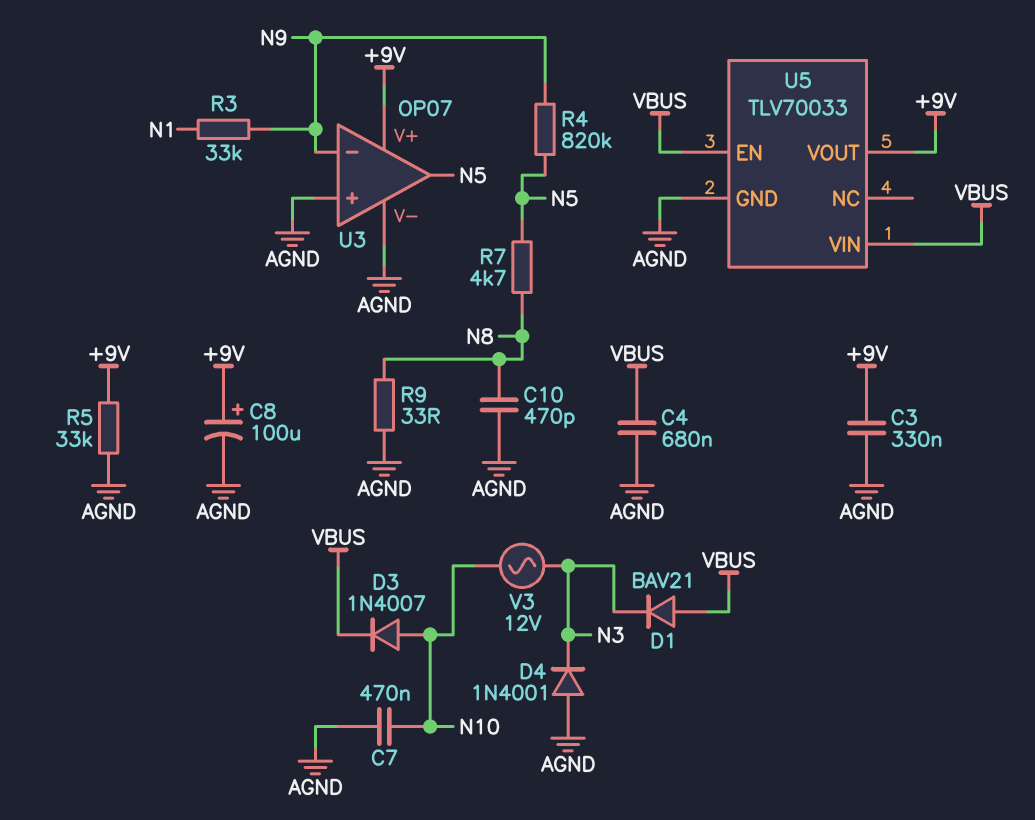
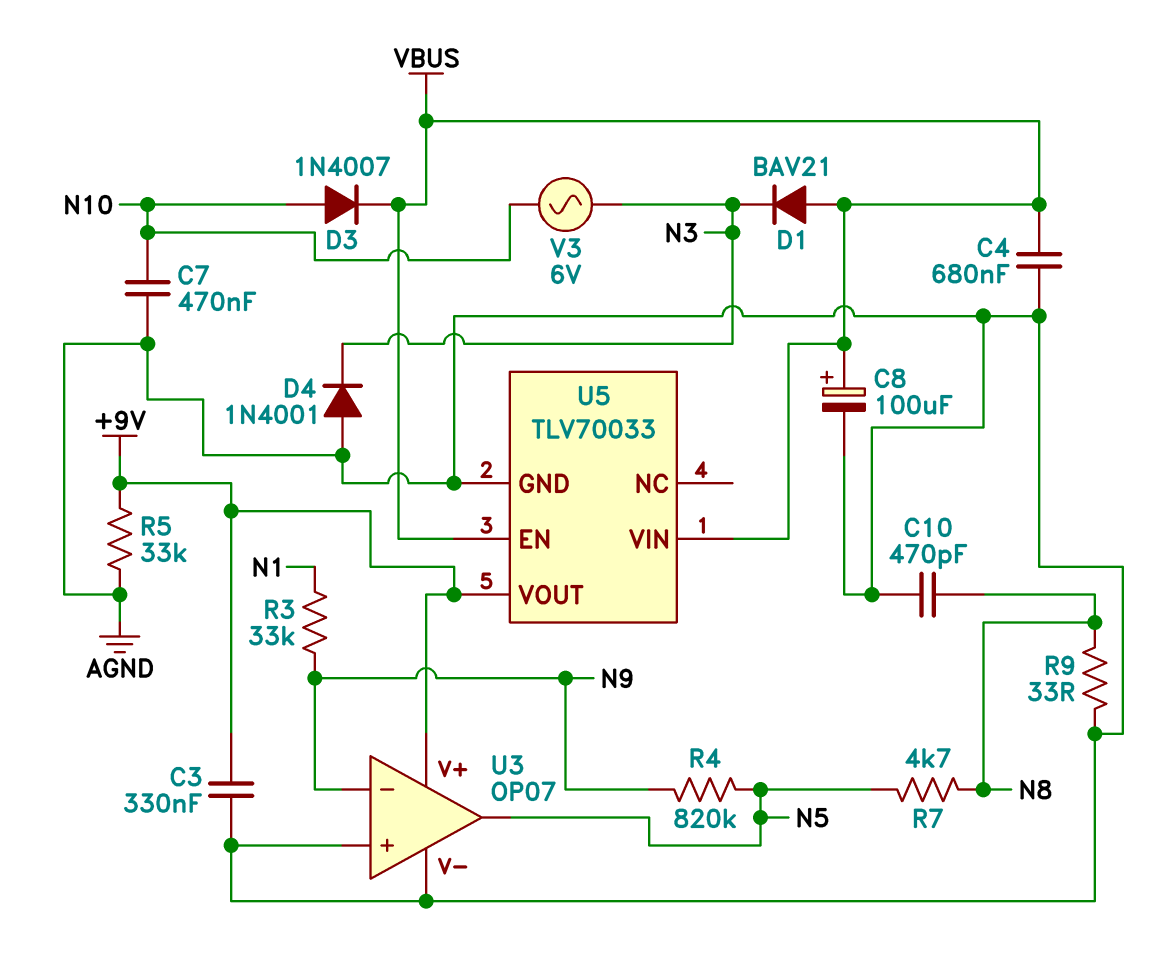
C8: 100uF (plus +9V, minus AGND) -> 100uF (plus VBUS, minus AGND)
V3: AC 12V (N3, N10) -> AC 6V (N3, N10)

